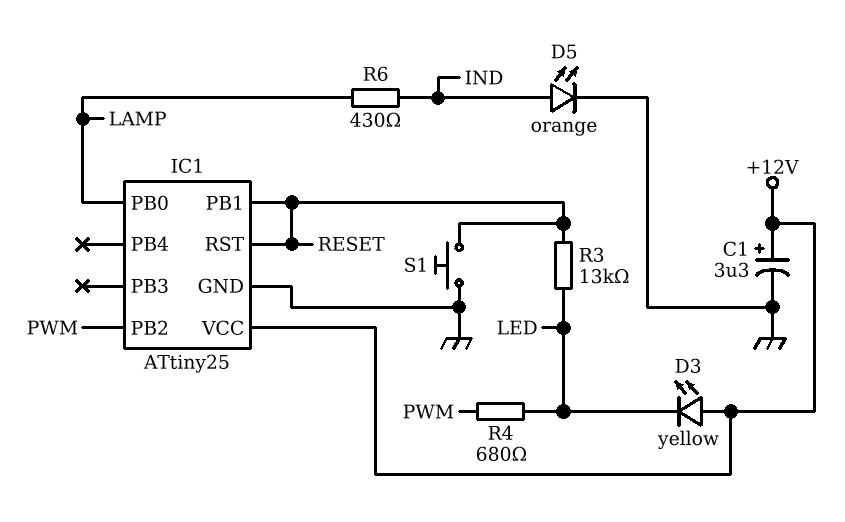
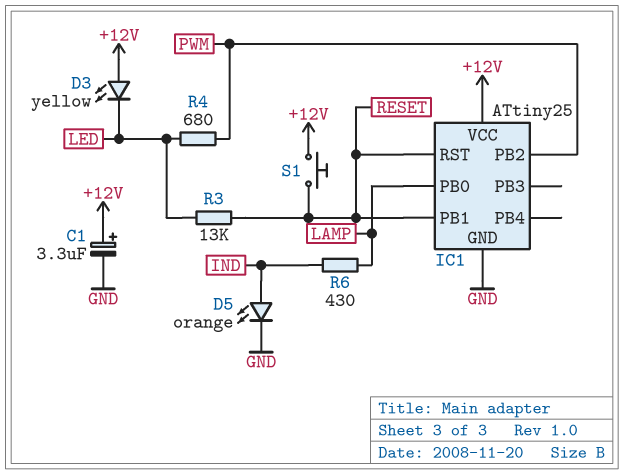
S1: button (GND, RESET) -> button (+12V, RESET)

